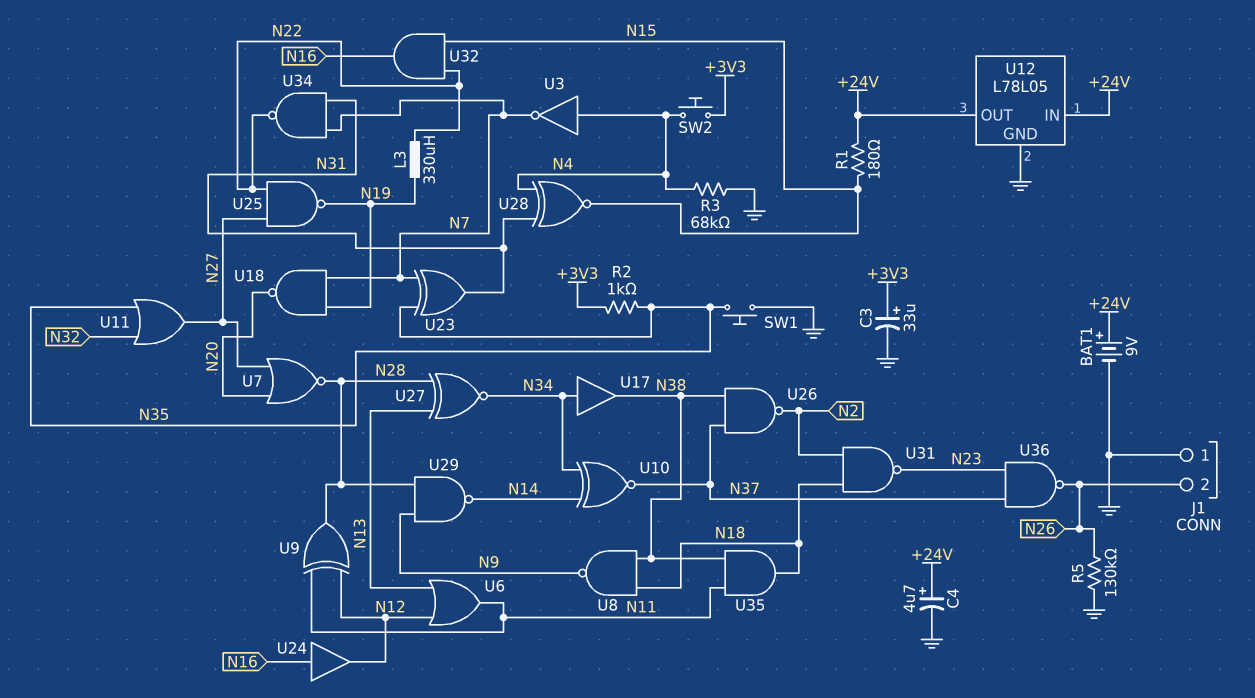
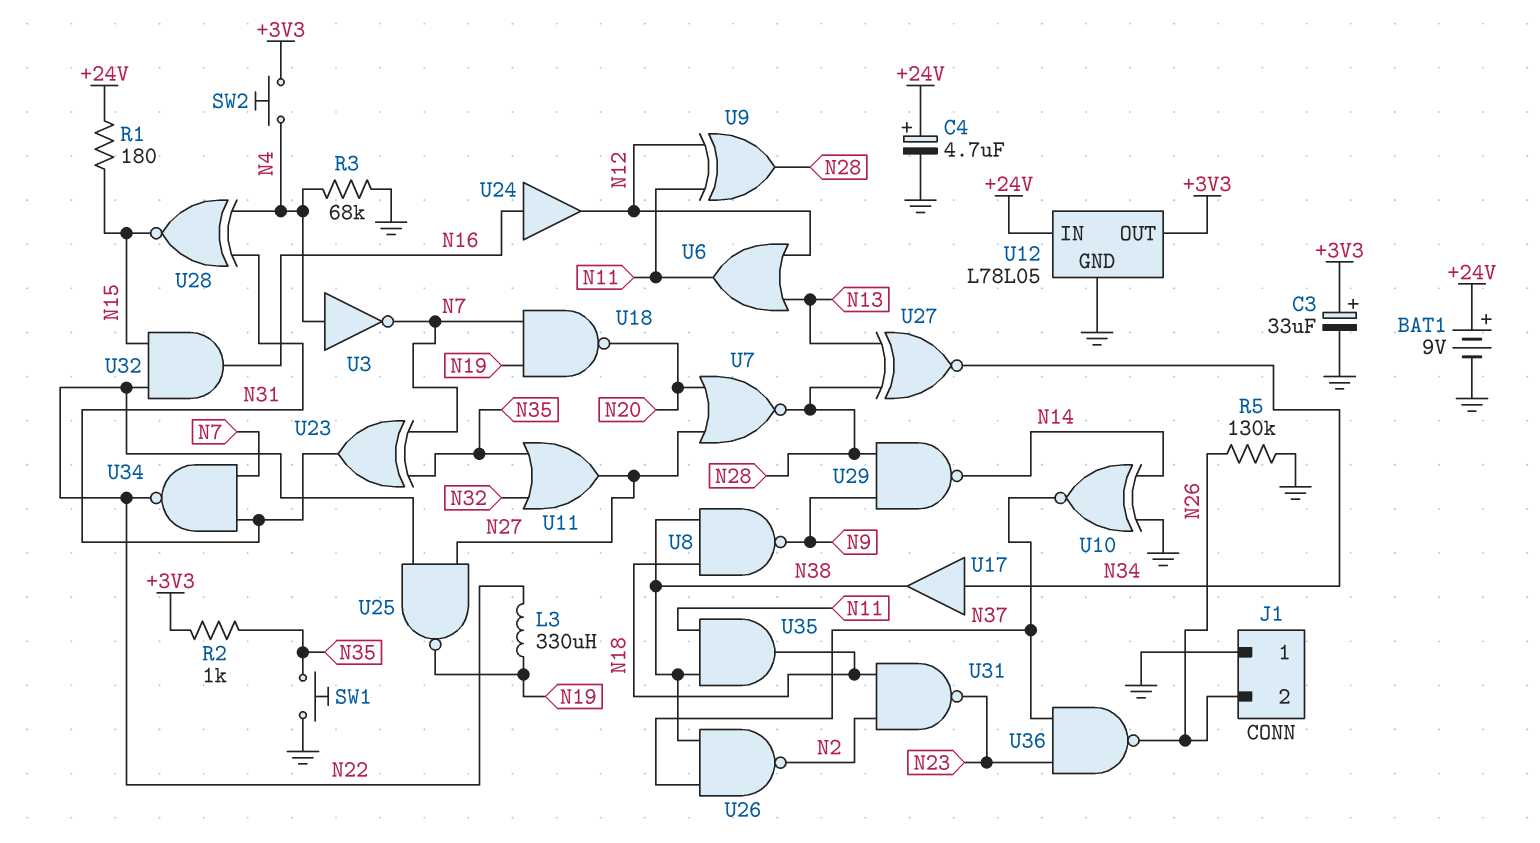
U10: XNOR (in N14, in N34, out N37) -> XNOR (in GND, in N14, out N37)
U12 pin OUT: +24V -> +3V3

